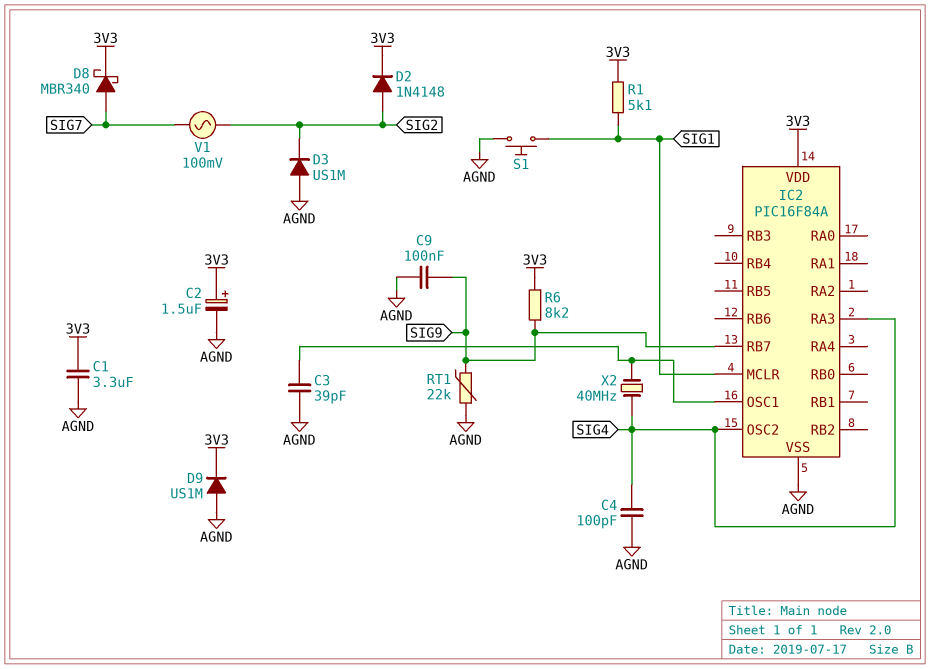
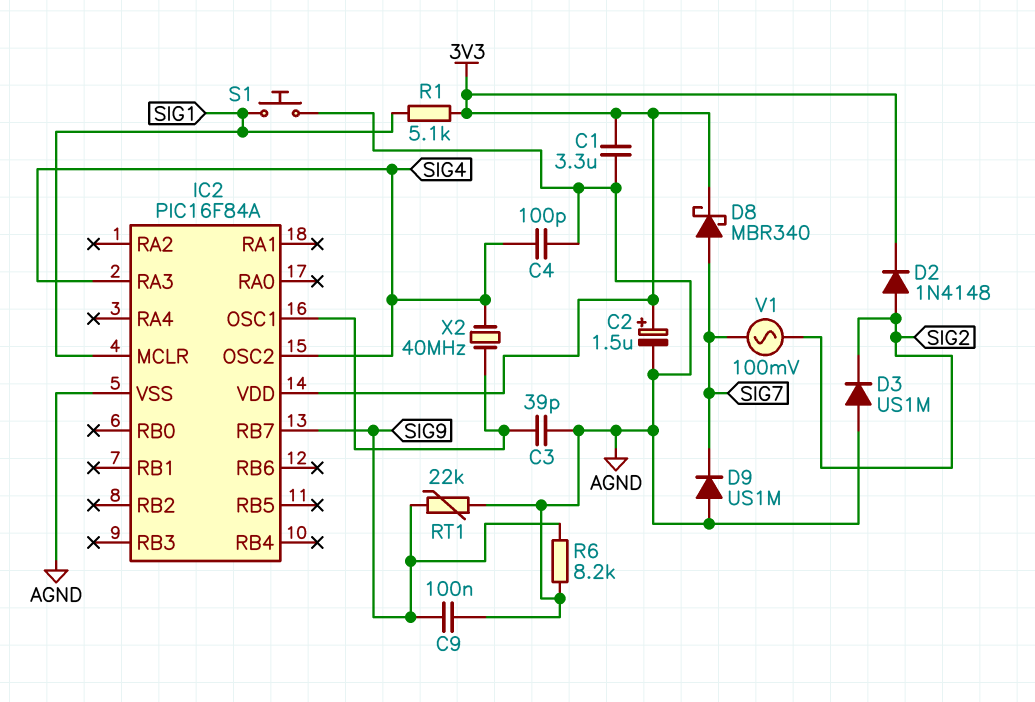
D9: diode US1M (A AGND, K 3V3) -> diode US1M (A AGND, K SIG7)
R6: 8.2k (3V3, SIG9) -> 8.2k (AGND, SIG9)

